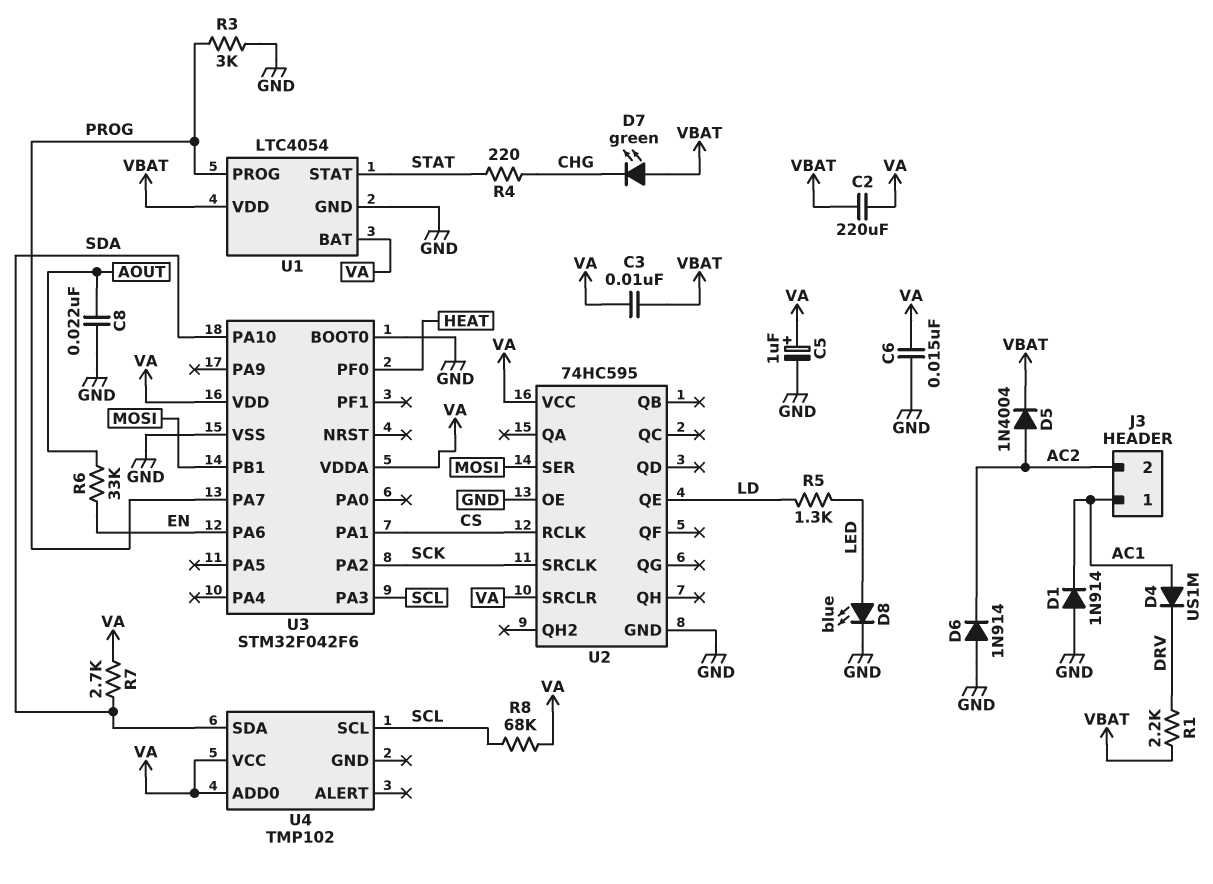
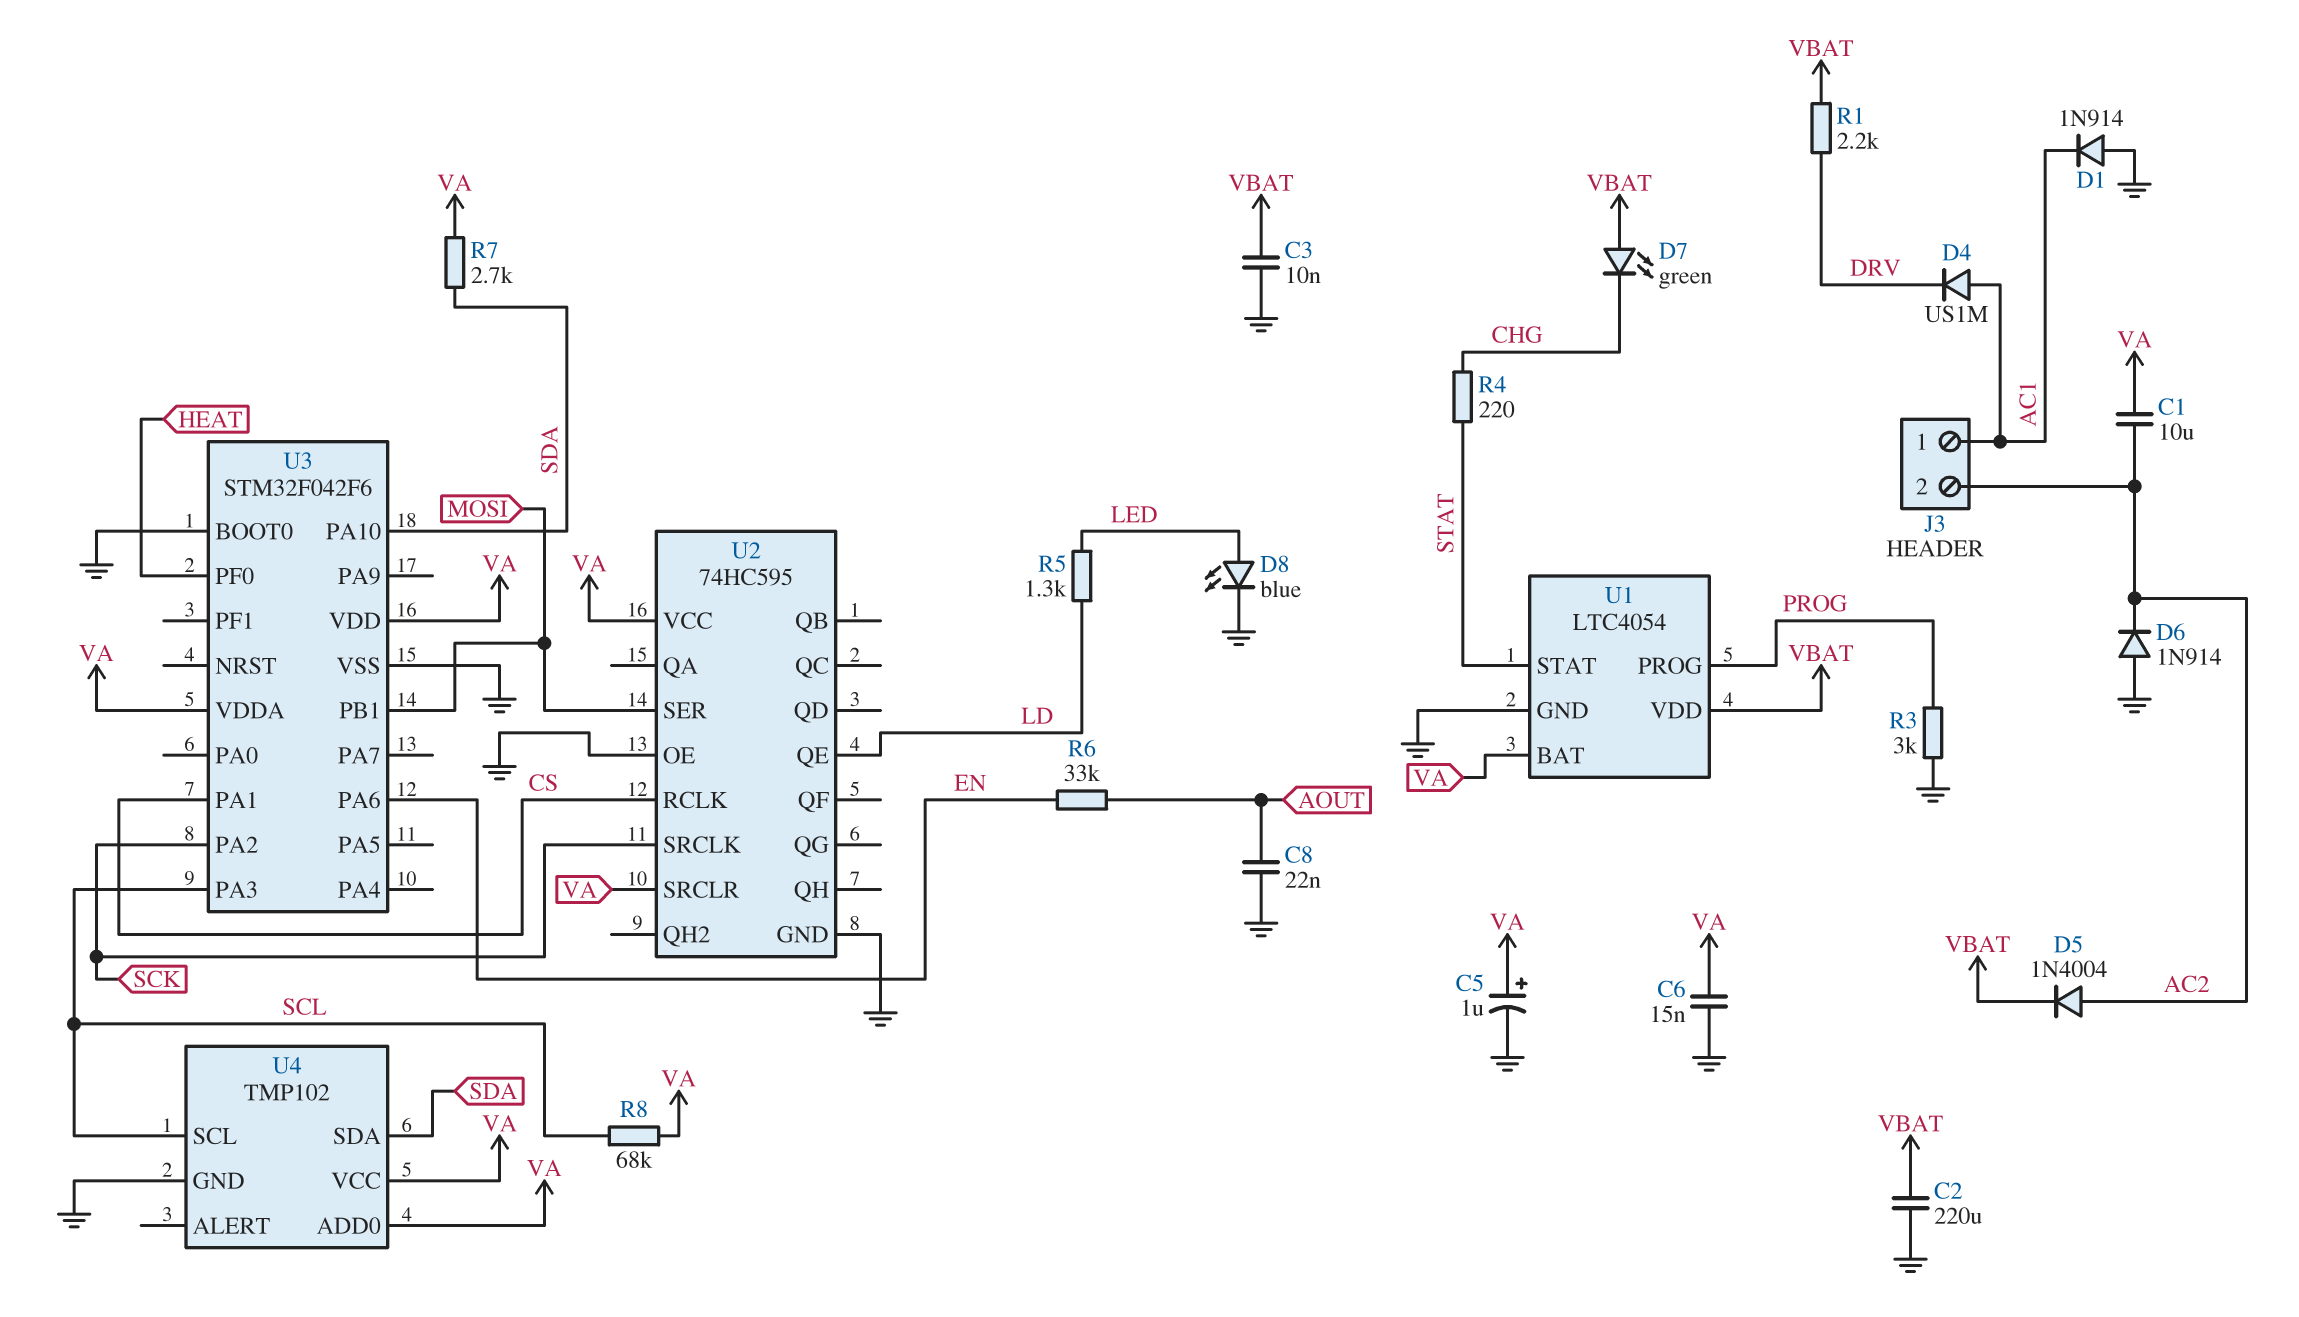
C1: none -> 10uF (AC2, VA)
C2: 220uF (VA, VBAT) -> 220uF (GND, VBAT)
C3: 10nF (VA, VBAT) -> 10nF (GND, VBAT)
U3 pin PA7: PROG -> none
U4 pin GND: none -> GND

